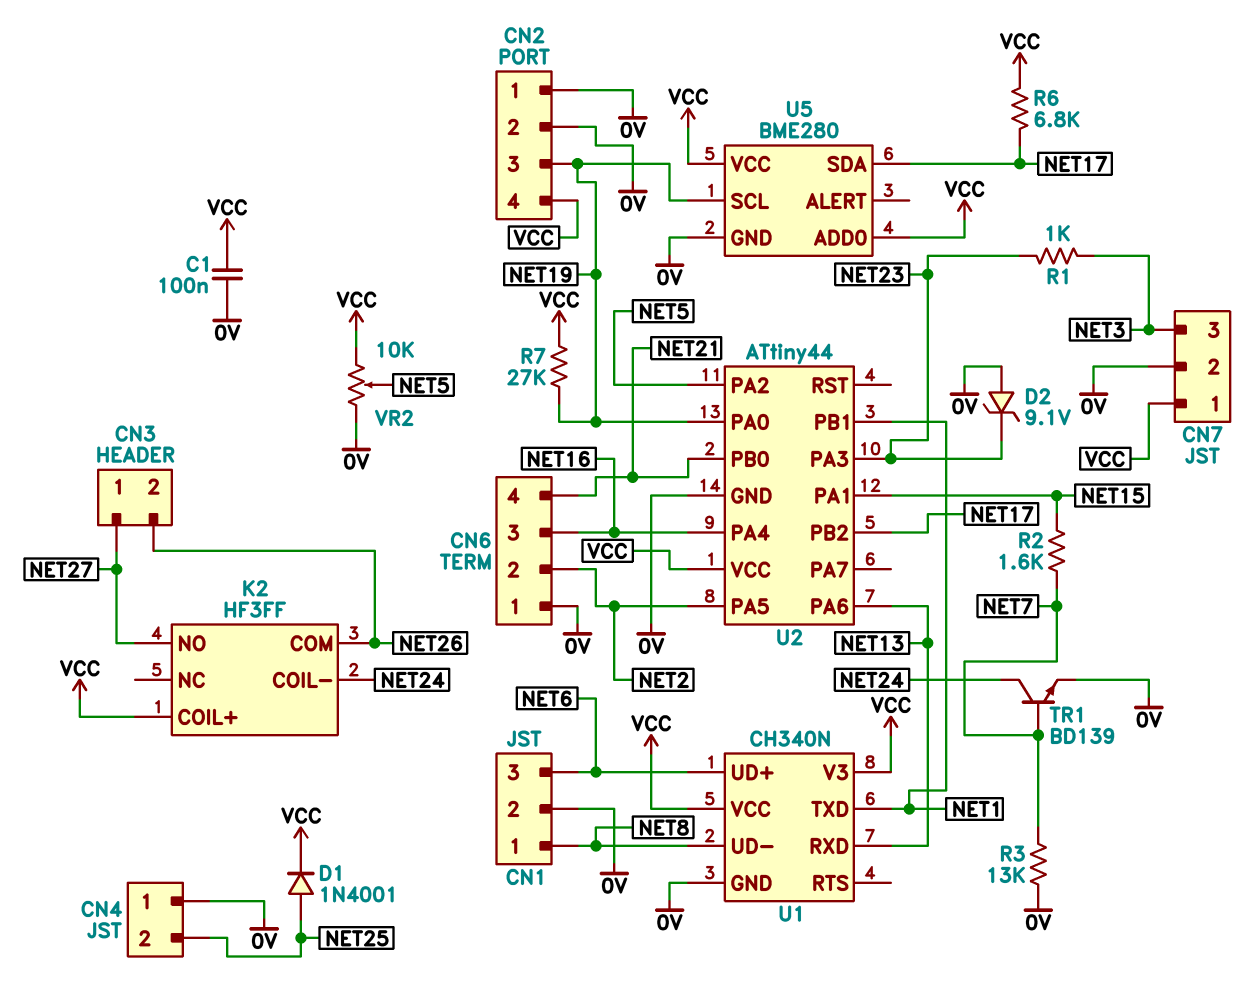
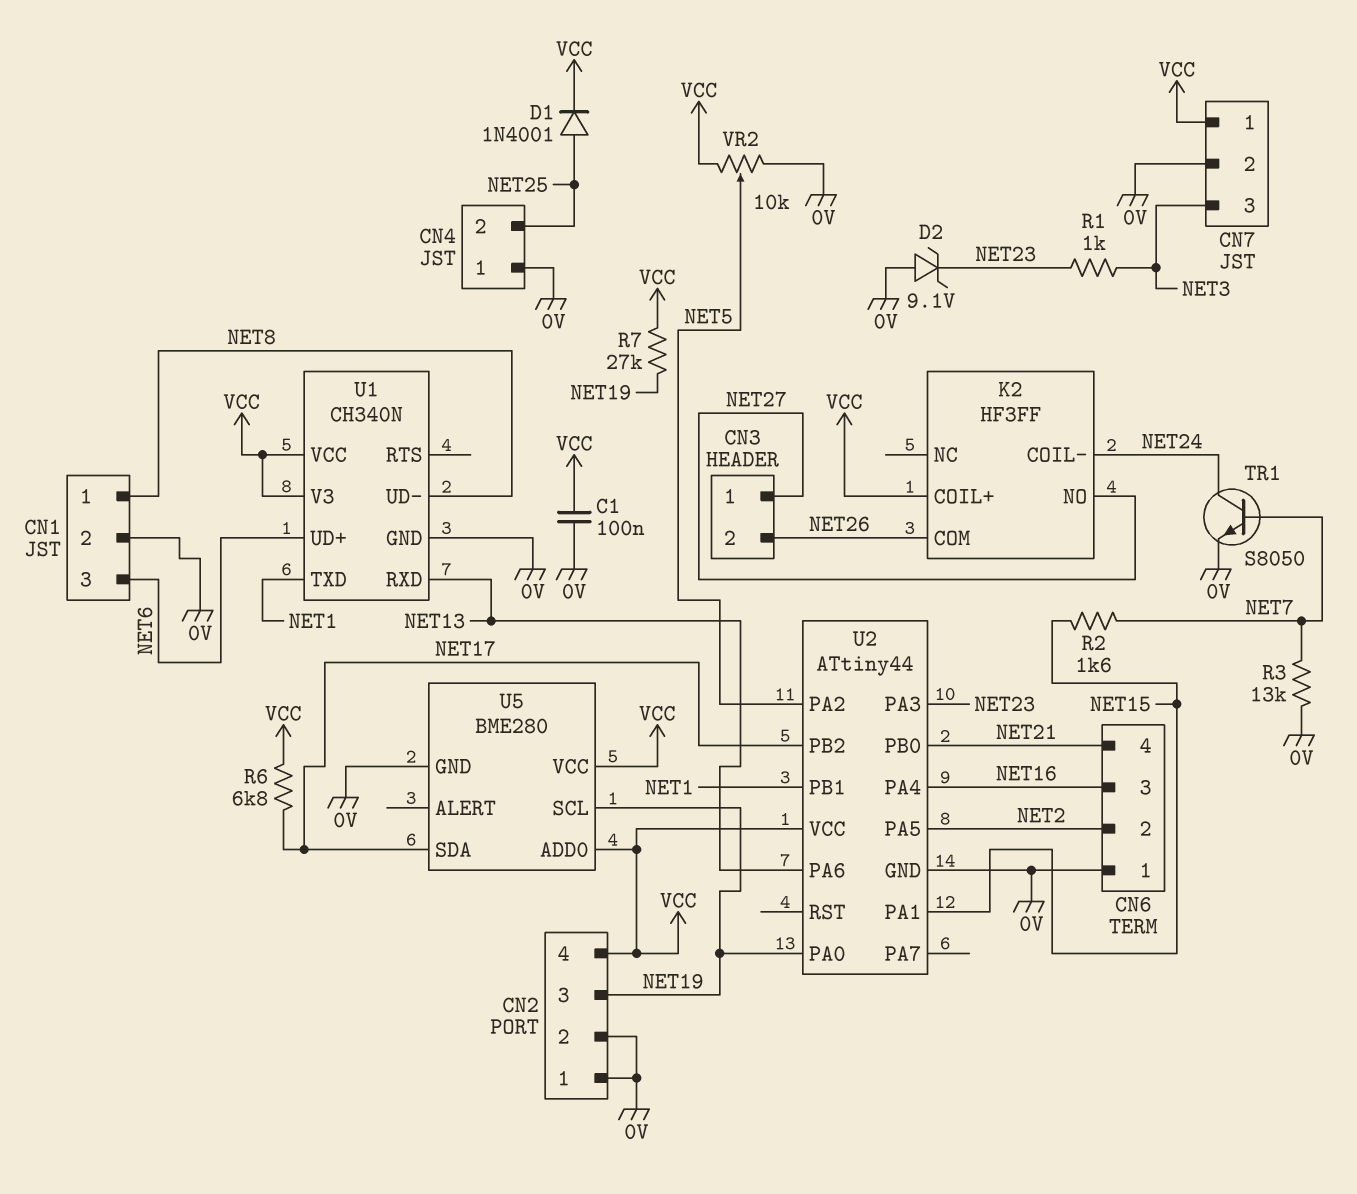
TR1: NPN BD139 (B NET7, C NET24, E 0V) -> NPN S8050 (B NET7, C NET24, E 0V)

